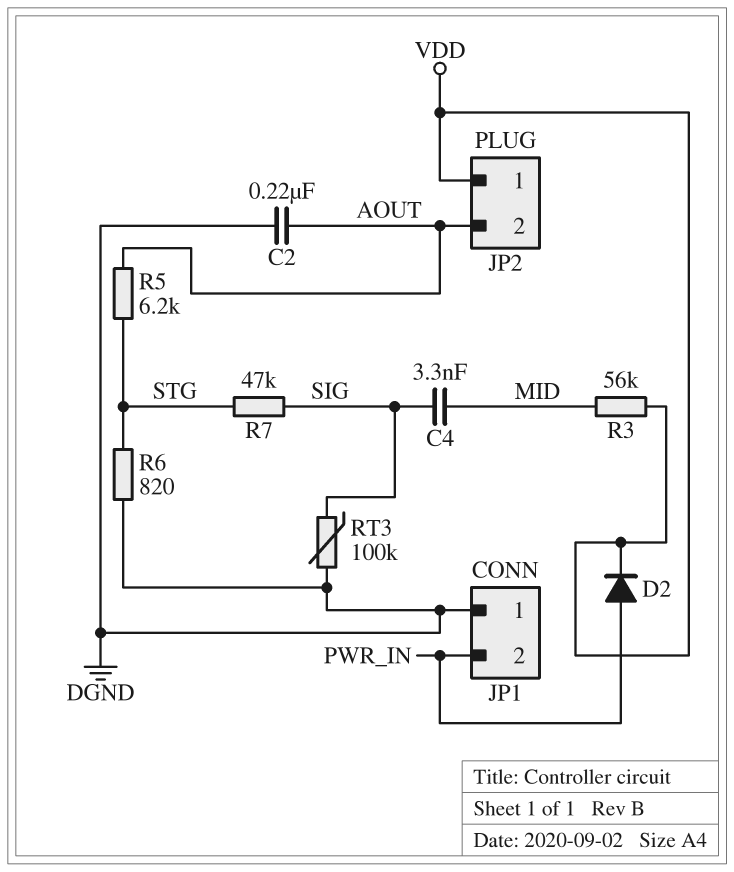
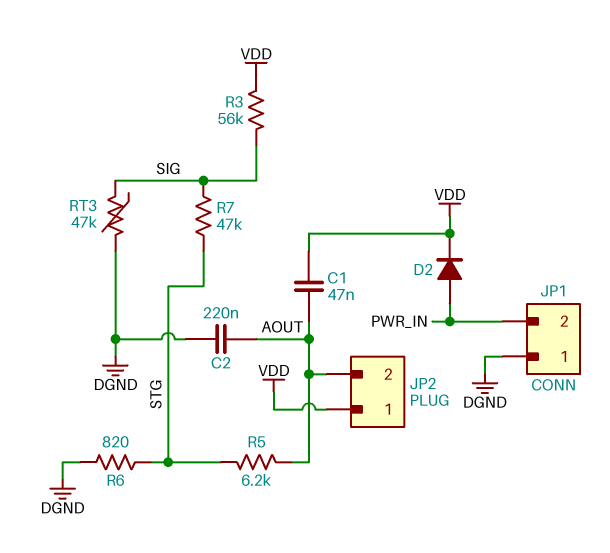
C1: none -> 47nF (AOUT, VDD)
C4: 3.3nF (MID, SIG) -> none
R3: 56k (MID, VDD) -> 56k (SIG, VDD)
RT3: 100k (DGND, SIG) -> 47k (DGND, SIG)

